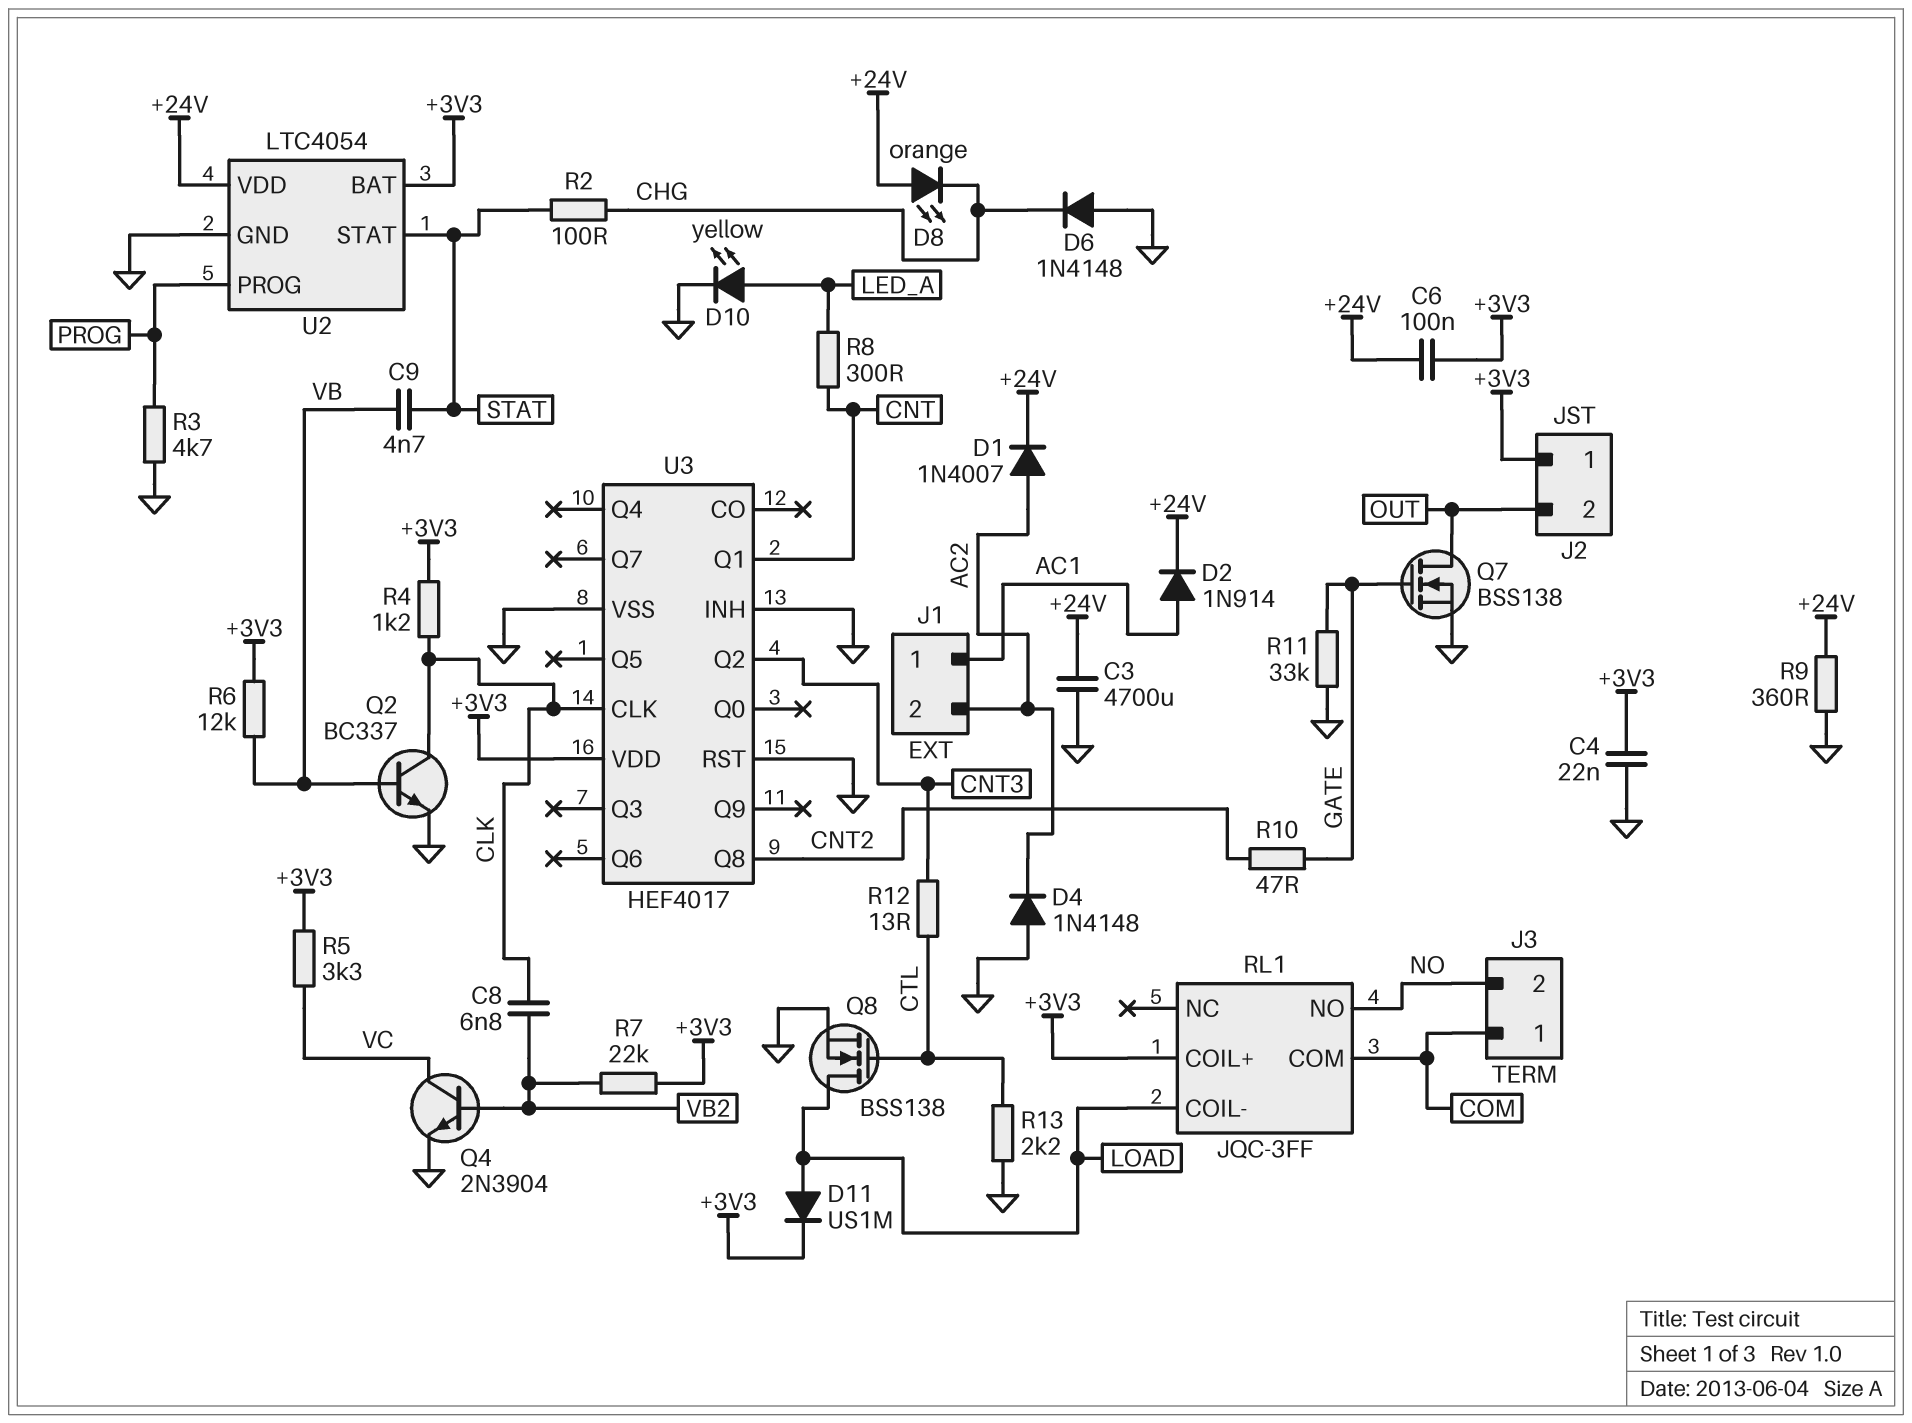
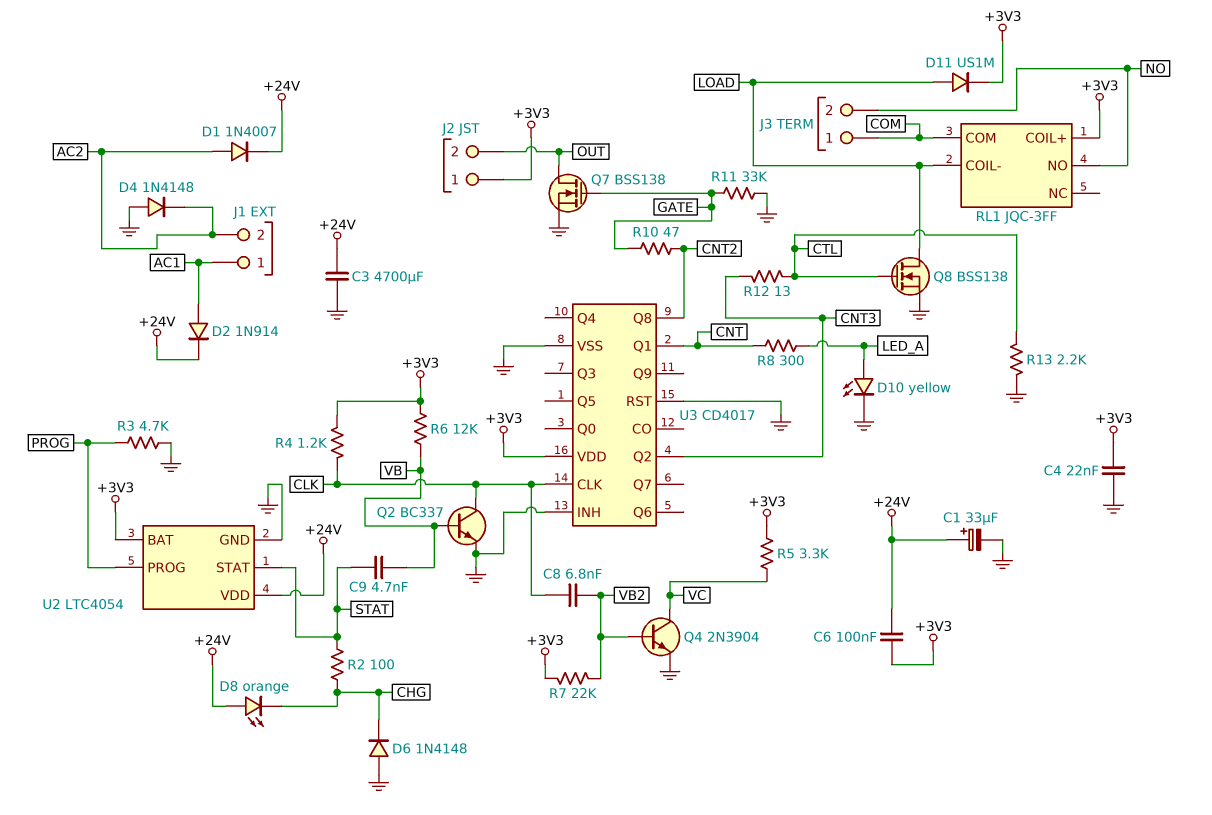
C1: none -> 33uF (plus +24V, minus GND)
R9: 360 (+24V, GND) -> none
U3: HEF4017 -> CD4017

